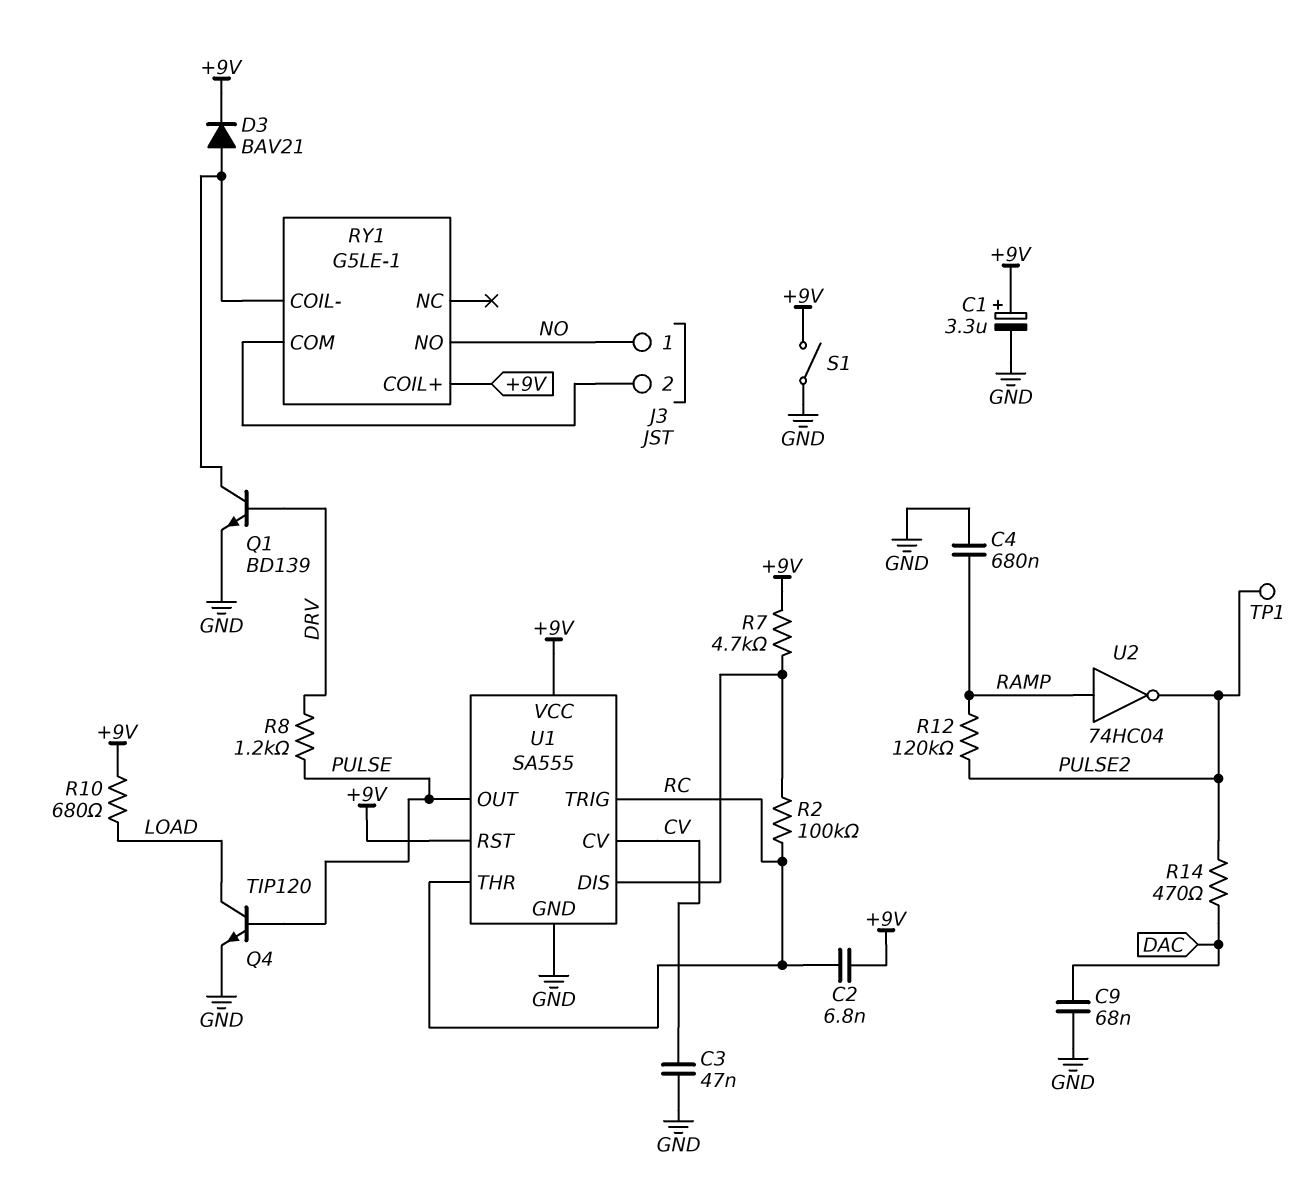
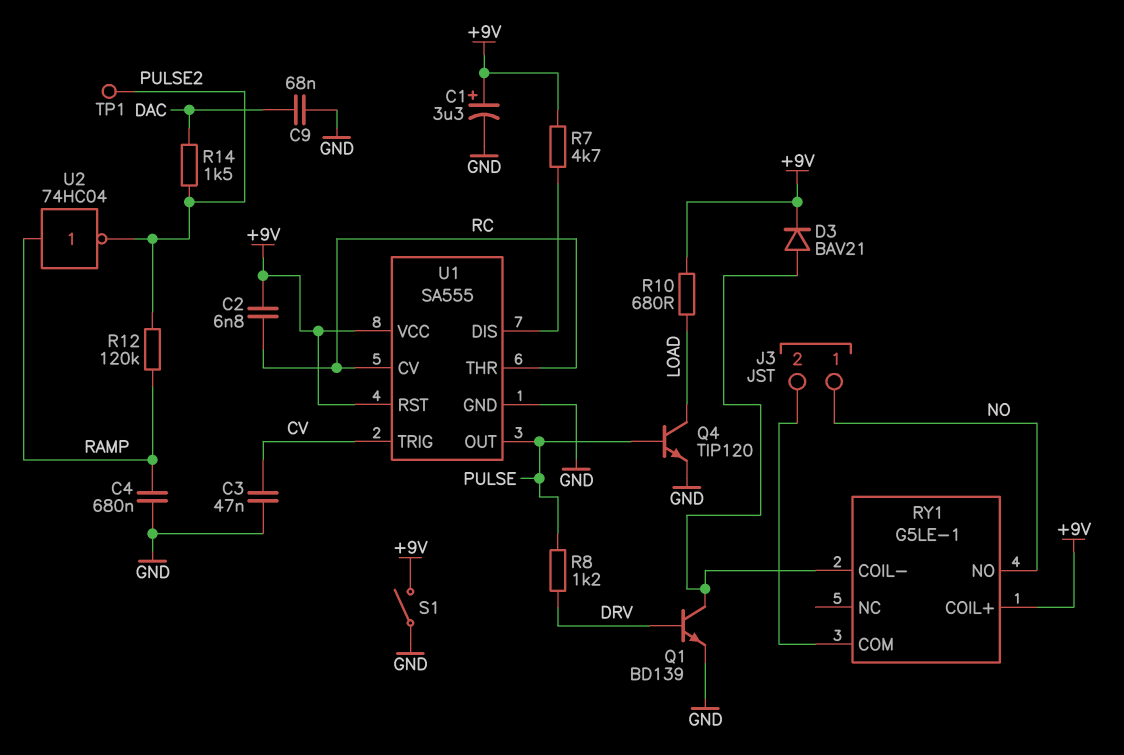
R2: 100k (RC, U1/DIS) -> none
R14: 470 (DAC, PULSE2) -> 1.5k (DAC, PULSE2)
U1 pin CV: CV -> RC
U1 pin TRIG: RC -> CV

